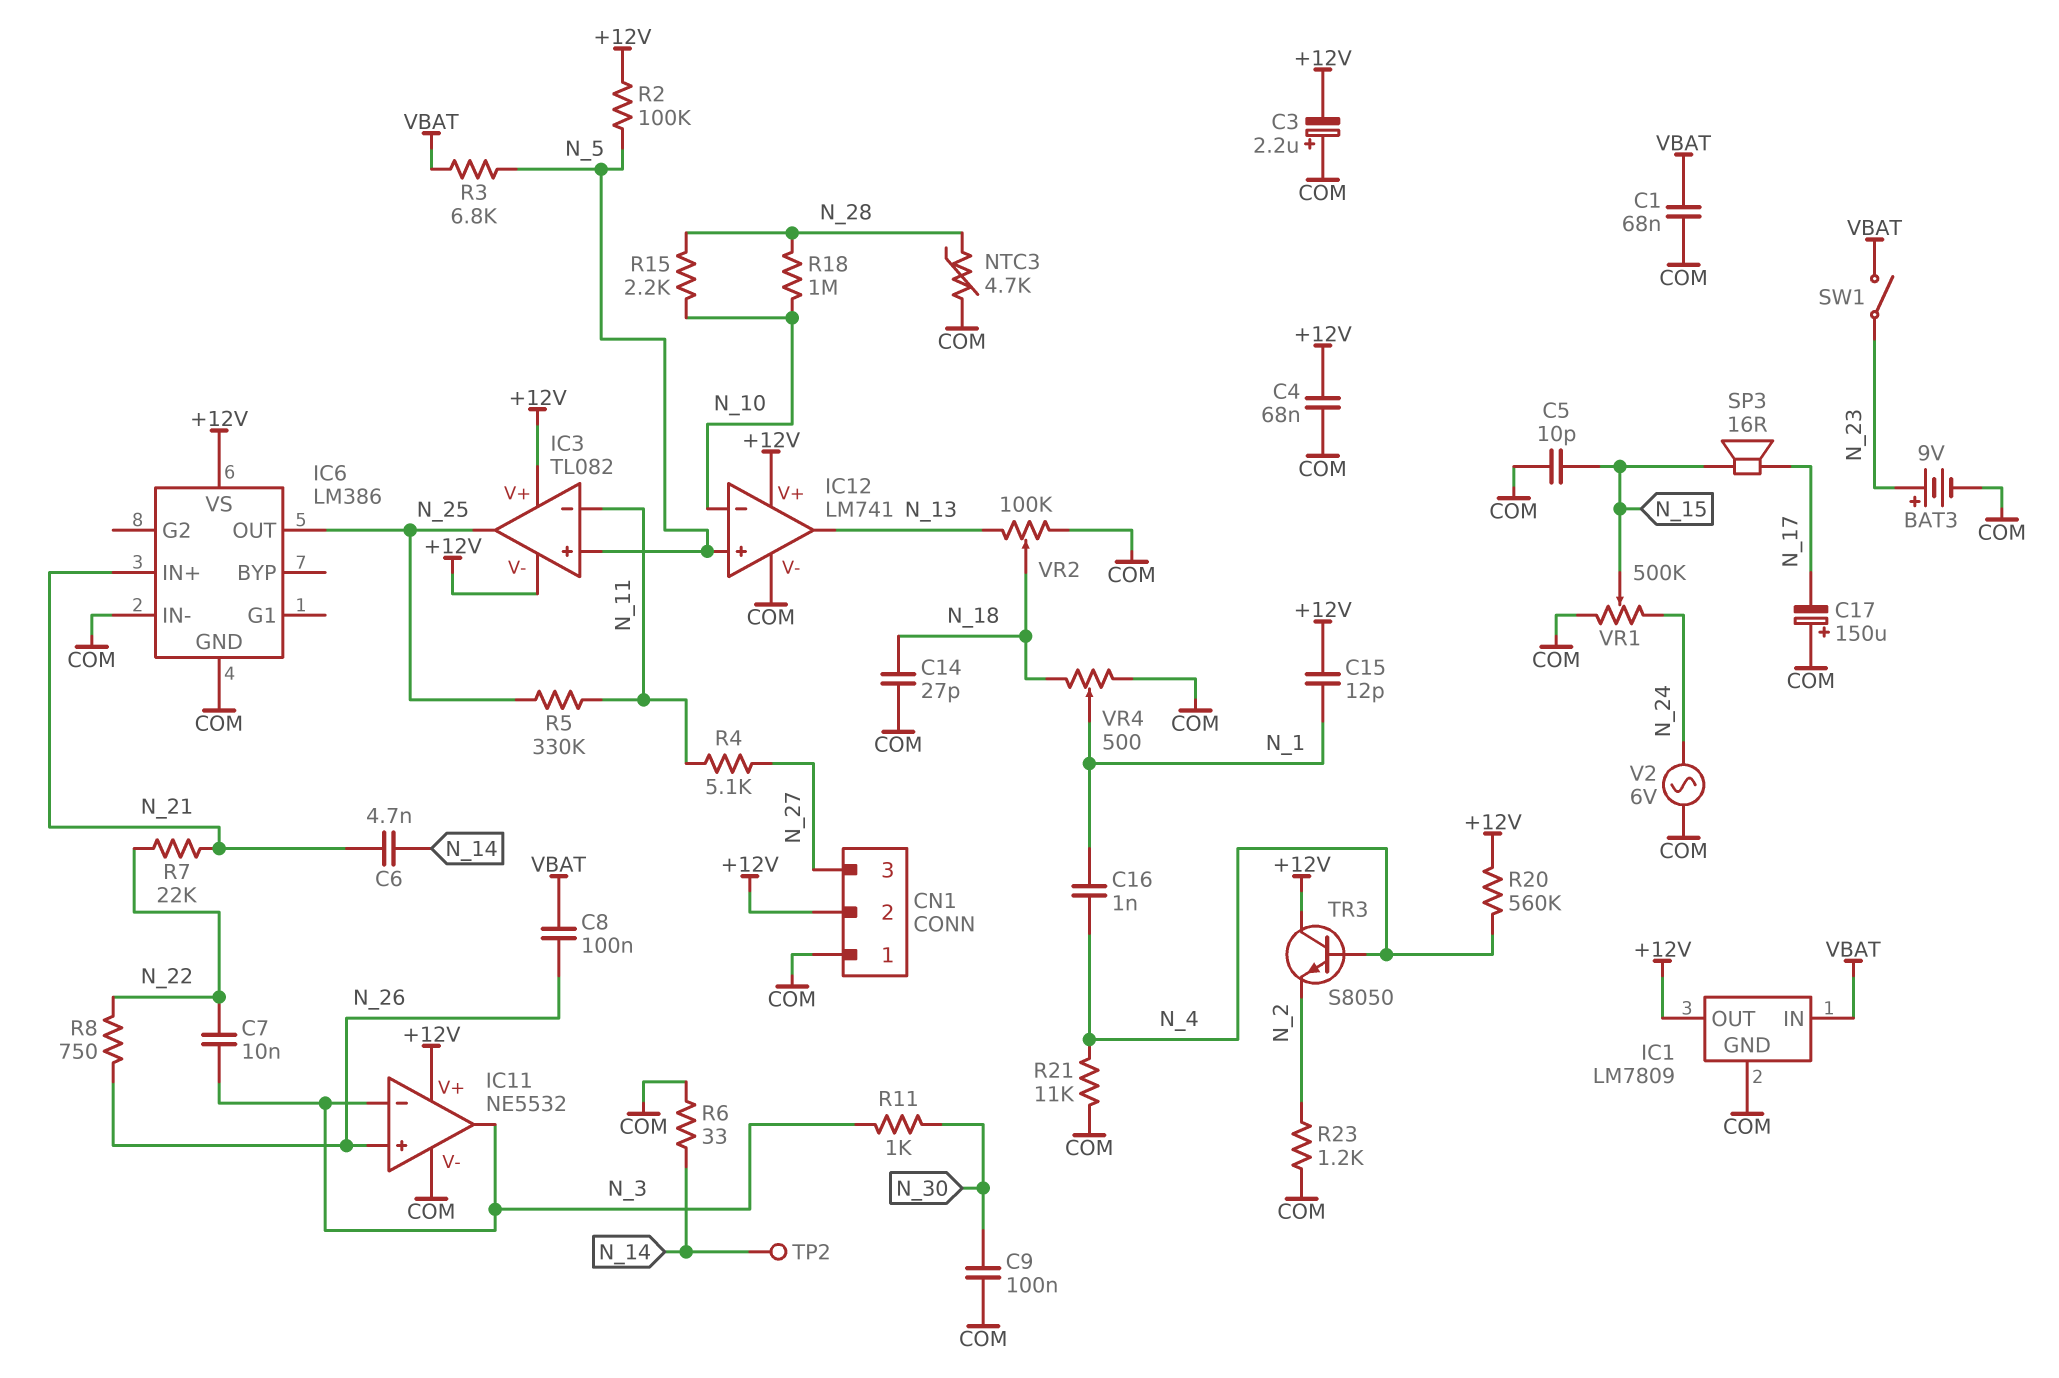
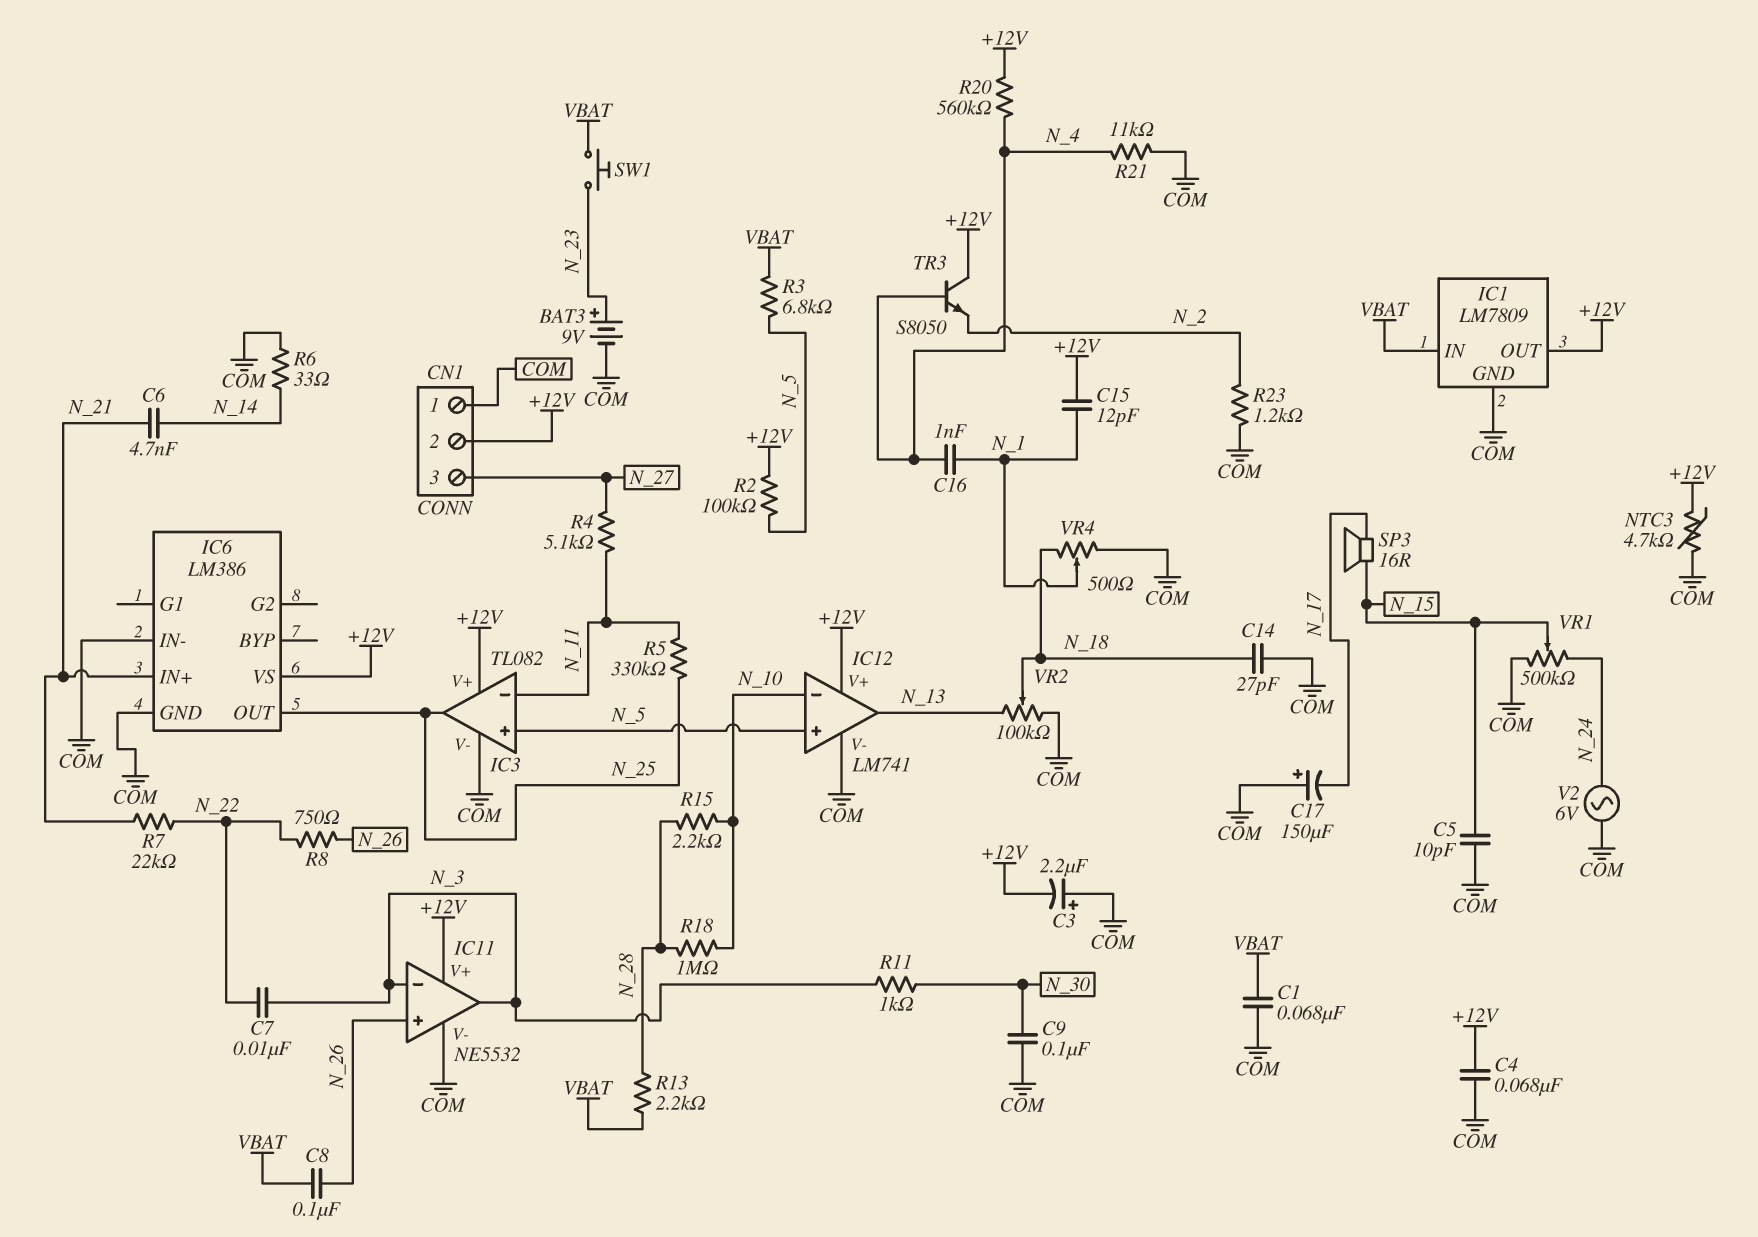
IC3 pin V-: +12V -> COM
NTC3: 4.7k (COM, N_28) -> 4.7k (+12V, COM)
R13: none -> 2.2k (N_28, VBAT)
SW1: switch (N_23, VBAT) -> button (N_23, VBAT)
TP2: test point (N_14) -> none

